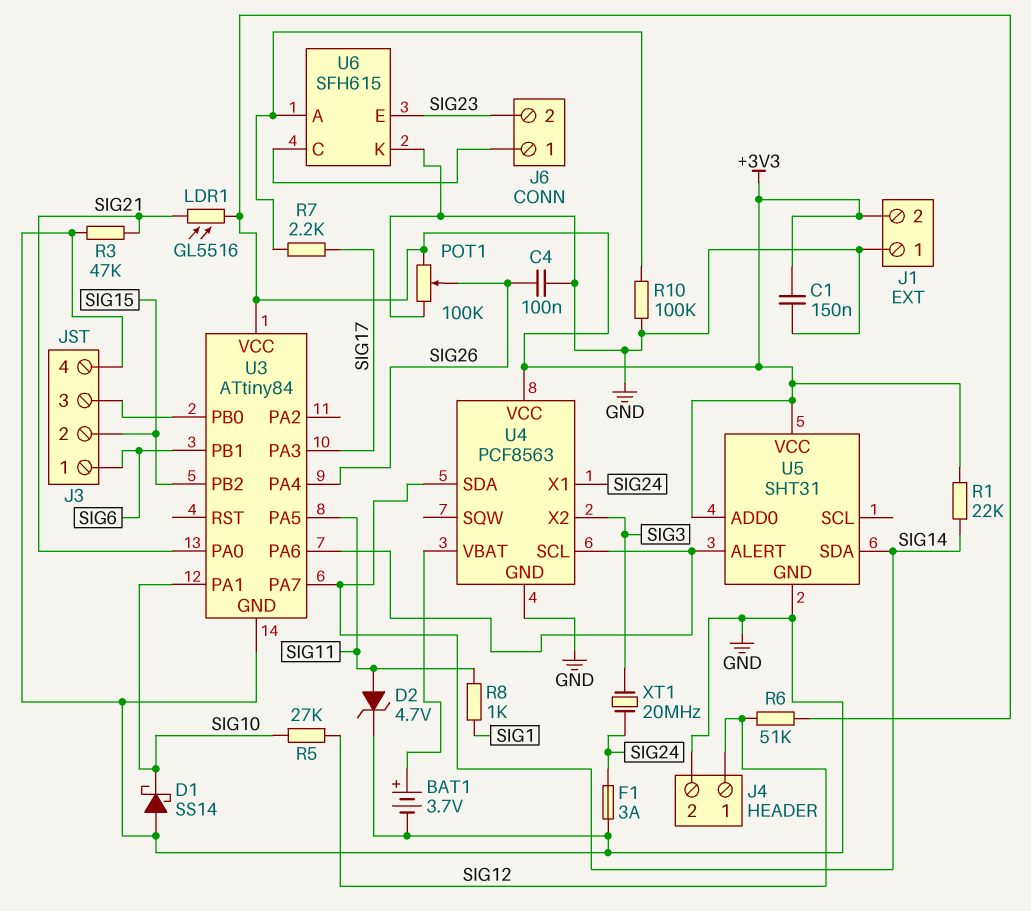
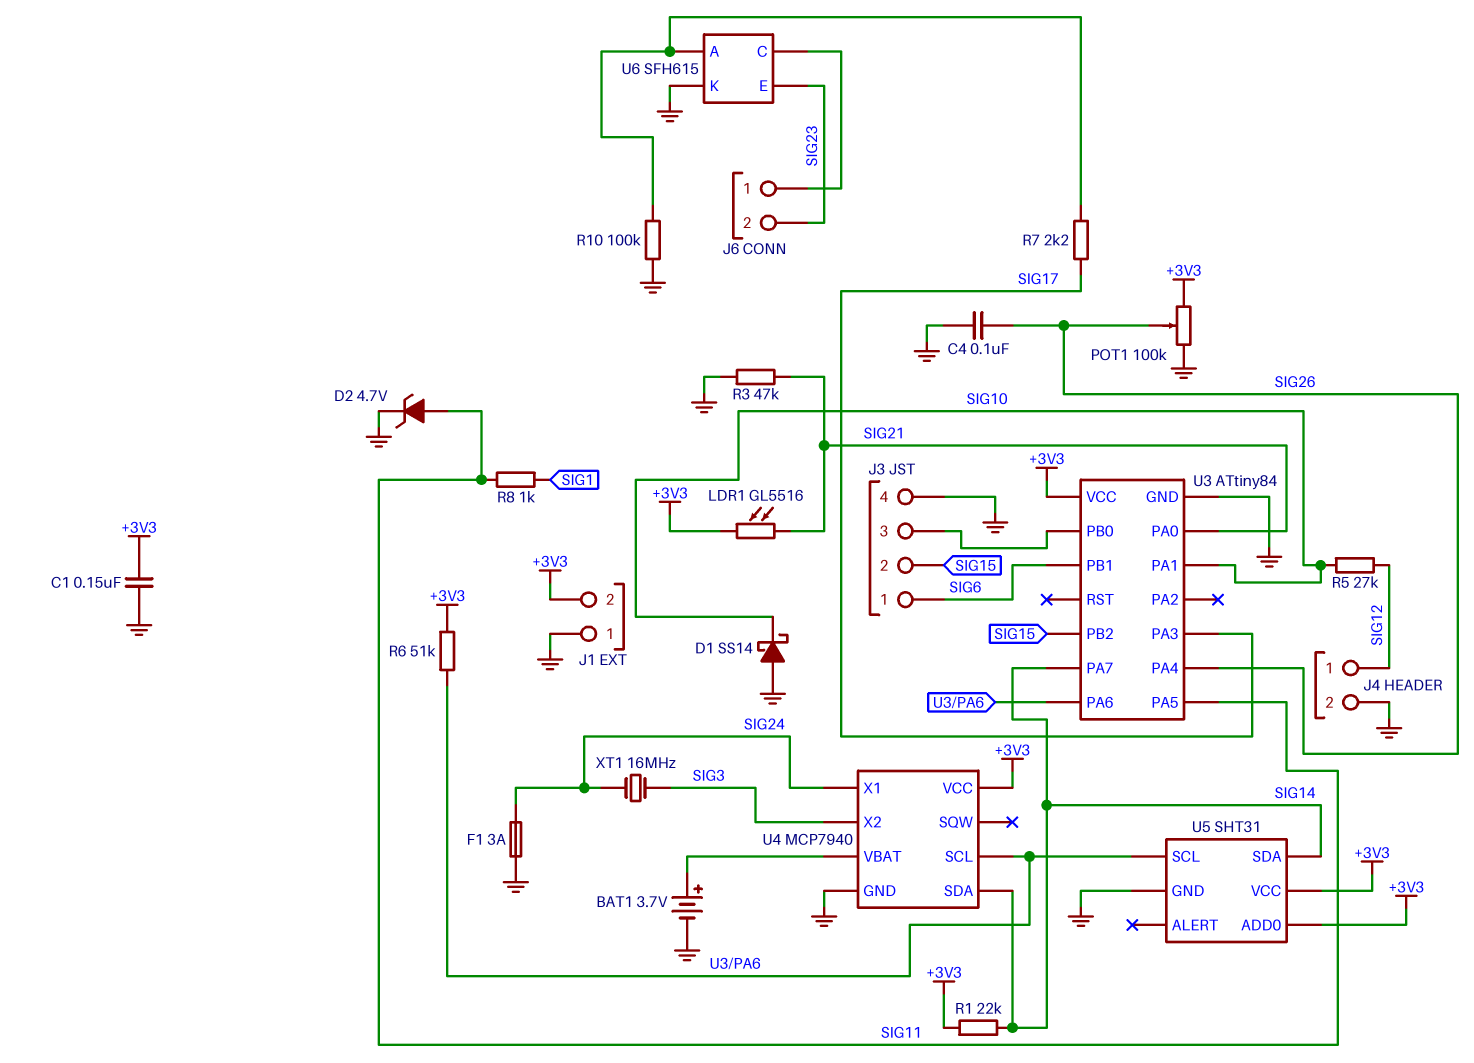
R6: 51k (+3V3, SIG12) -> 51k (+3V3, U3/PA6)
U4: PCF8563 -> MCP7940
U5 pin ALERT: U3/PA6 -> none
U5 pin SCL: none -> U3/PA6
XT1: 20MHz (SIG3, SIG24) -> 16MHz (SIG3, SIG24)

